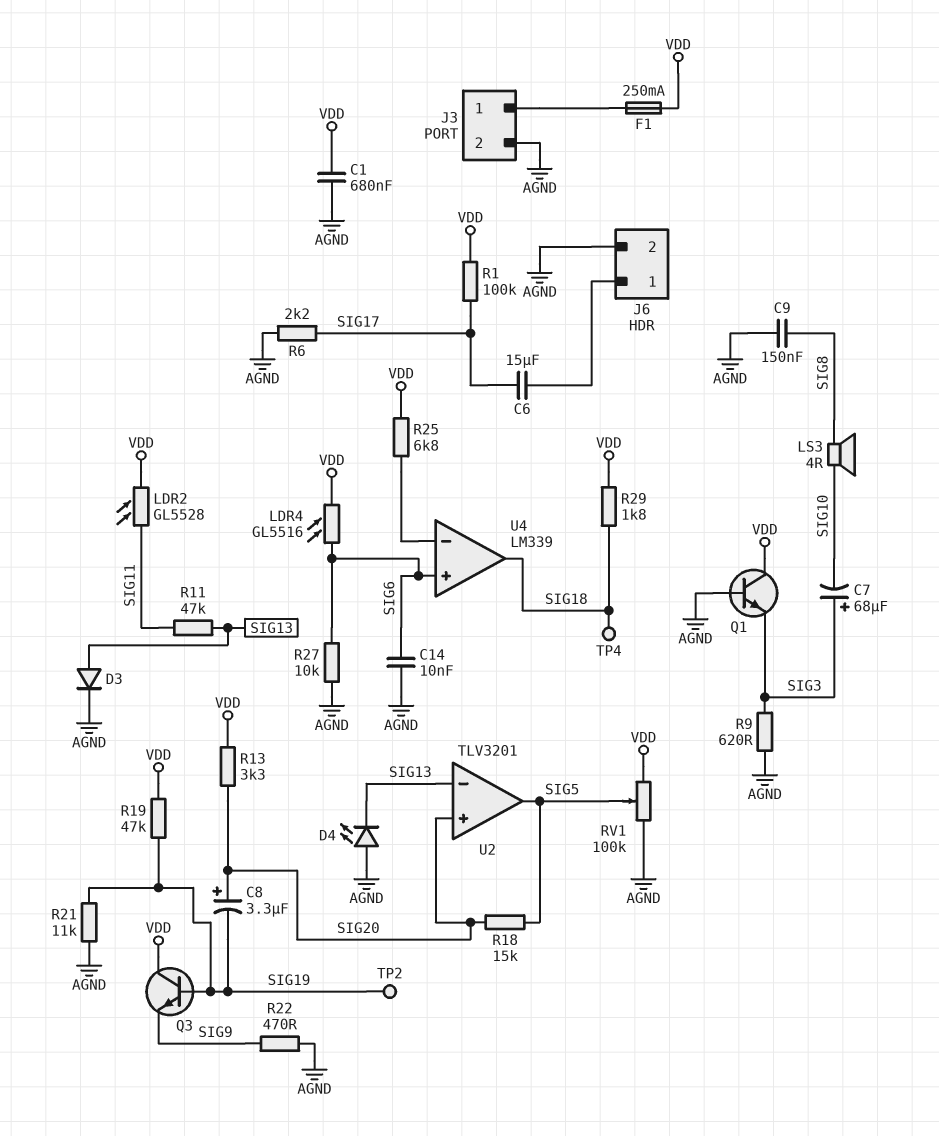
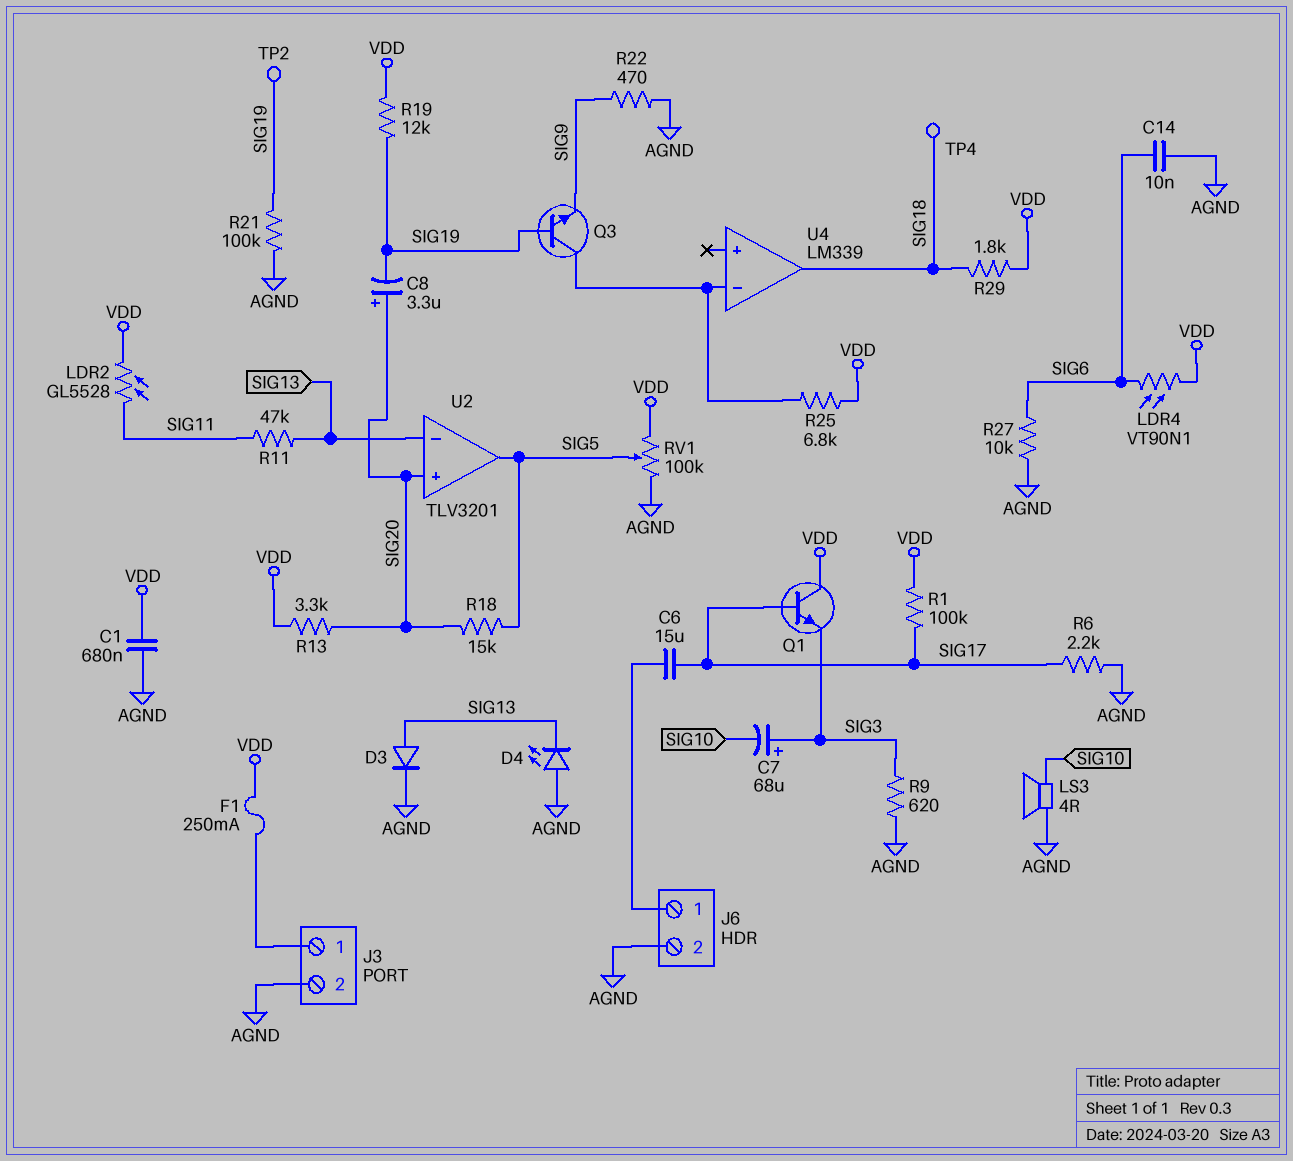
C9: 150nF (AGND, SIG8) -> none
LDR4: GL5516 (SIG6, VDD) -> VT90N1 (SIG6, VDD)
LS3: speaker 4R (SIG8, SIG10) -> speaker 4R (AGND, SIG10)
Q1: NPN (B AGND, C VDD, E SIG3) -> NPN (B SIG17, C VDD, E SIG3)
Q3: NPN (B SIG19, C VDD, E SIG9) -> NPN (B SIG19, C U4/in-, E SIG9)
R19: 47k (SIG19, VDD) -> 12k (SIG19, VDD)
R21: 11k (AGND, SIG19) -> 100k (AGND, SIG19)
U4 pin in+: SIG6 -> none

